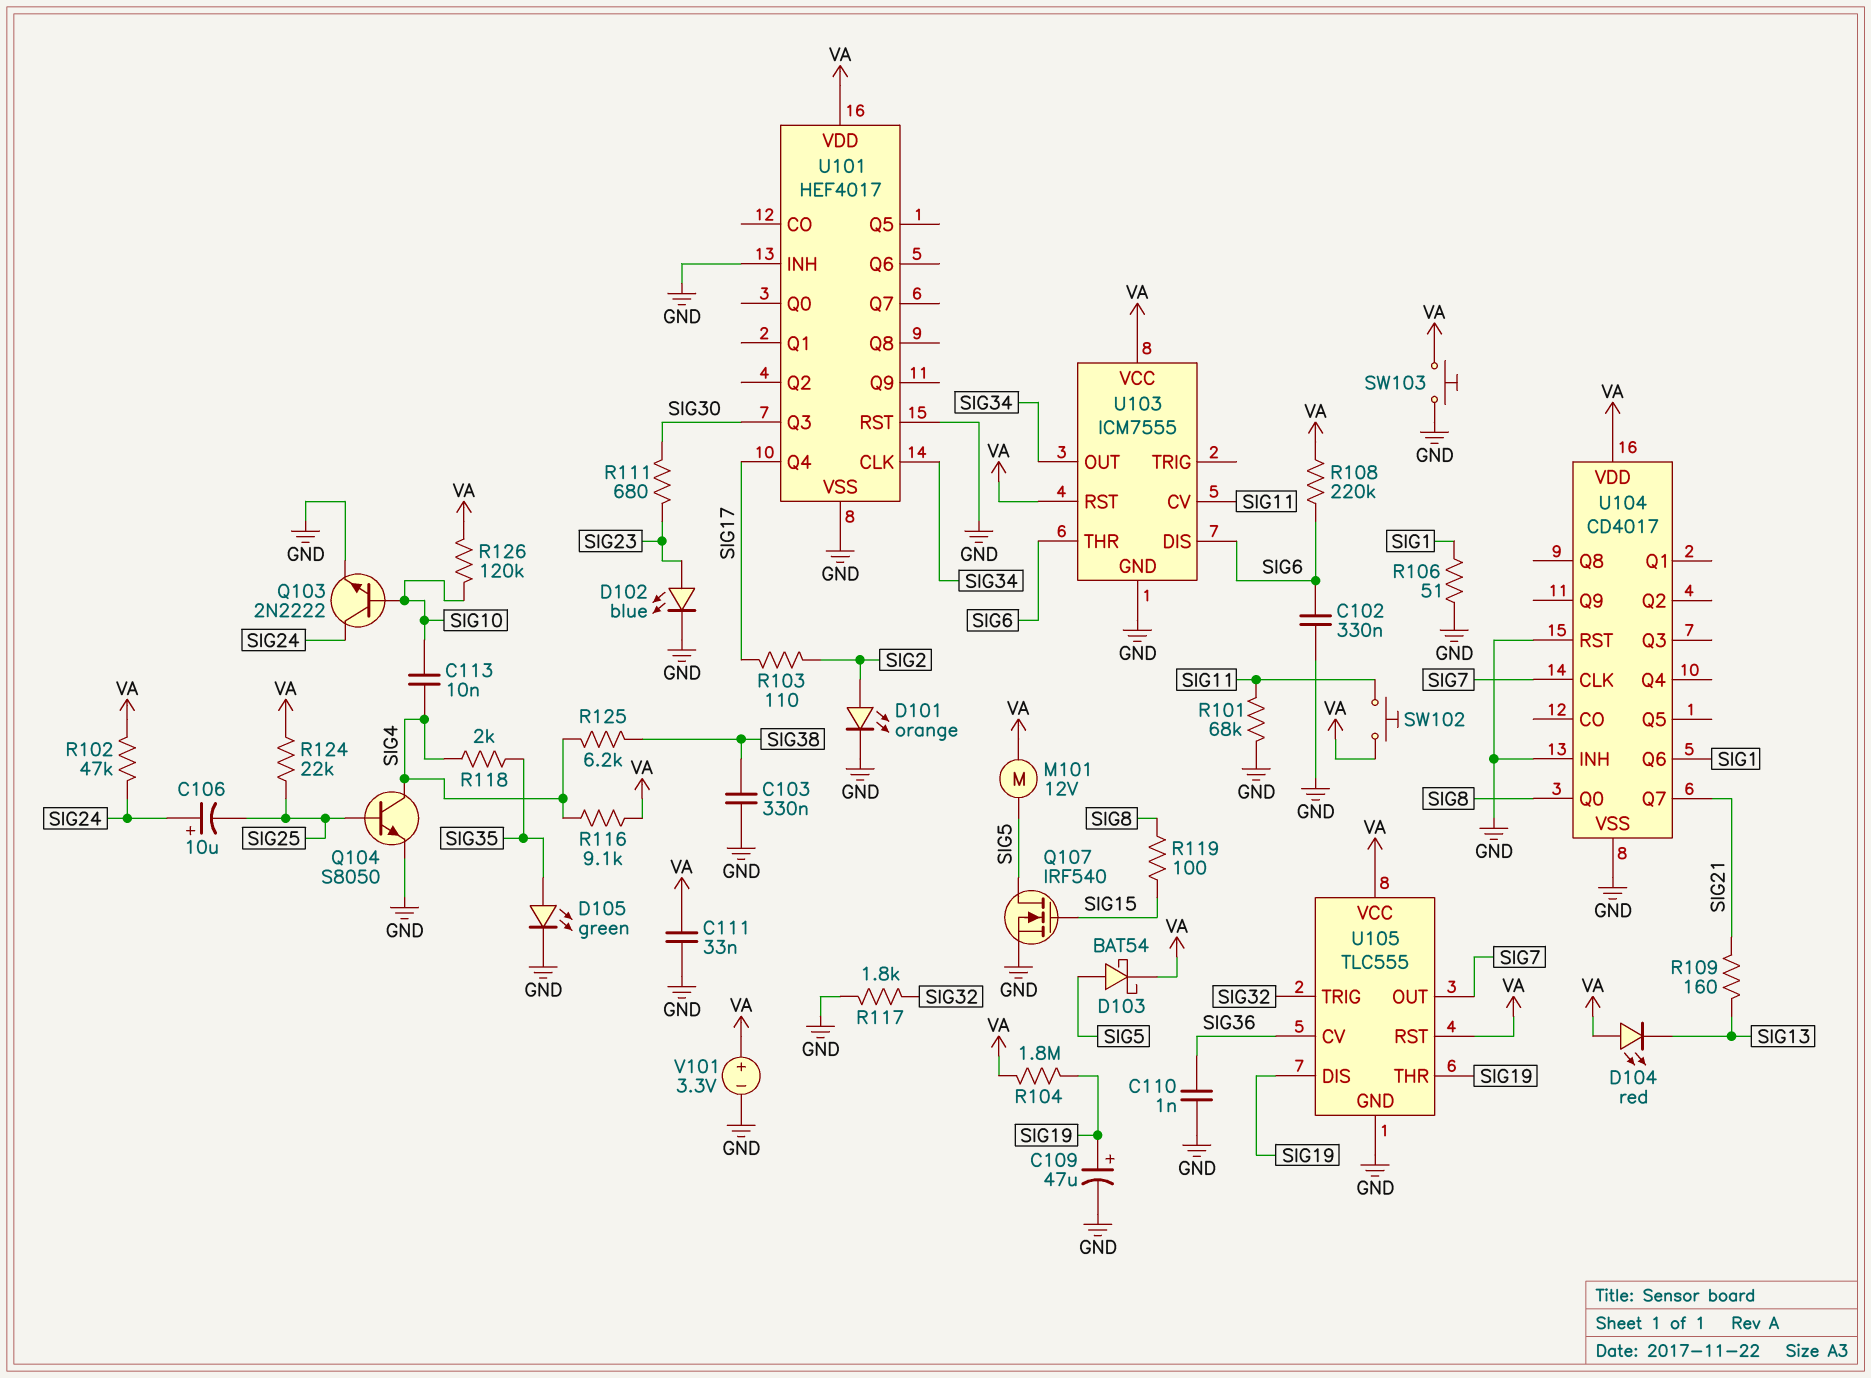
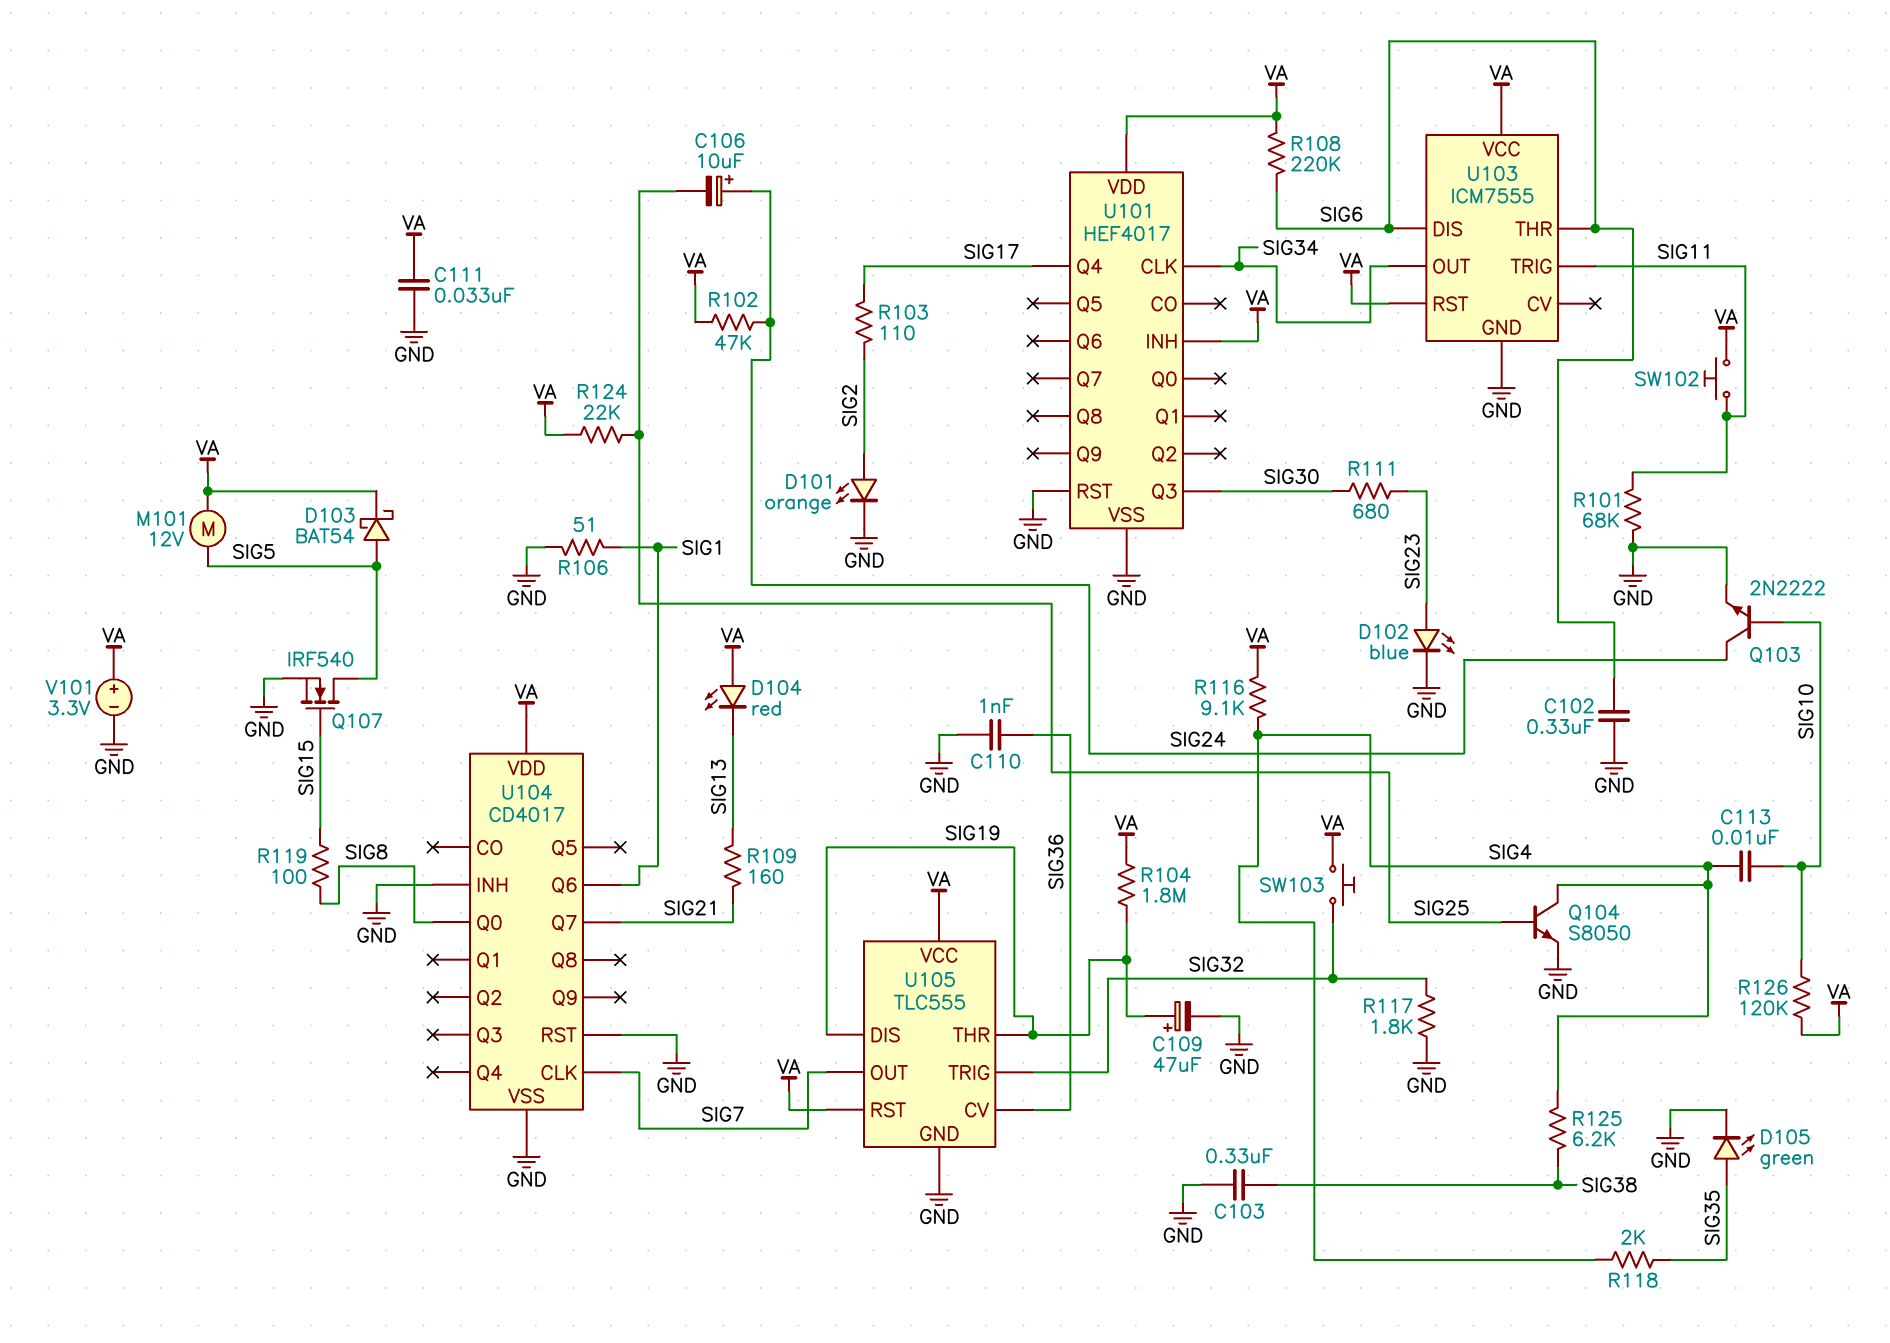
SW103: button (GND, VA) -> button (SIG32, VA)
U101 pin INH: GND -> VA
U103 pin CV: SIG11 -> none
U103 pin TRIG: none -> SIG11

